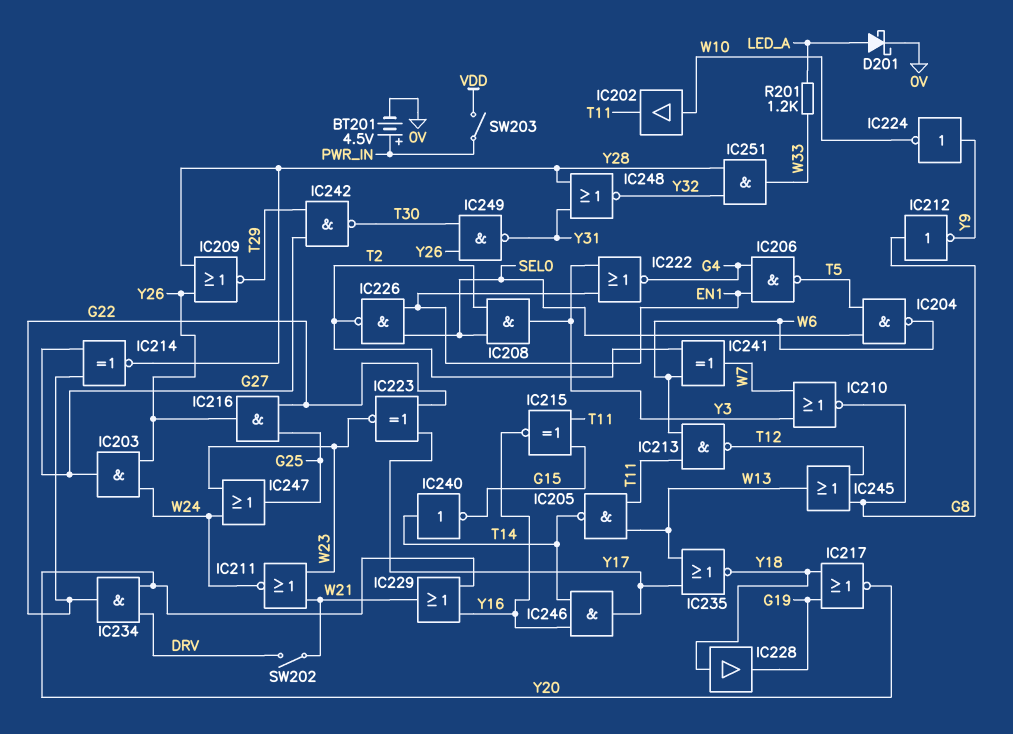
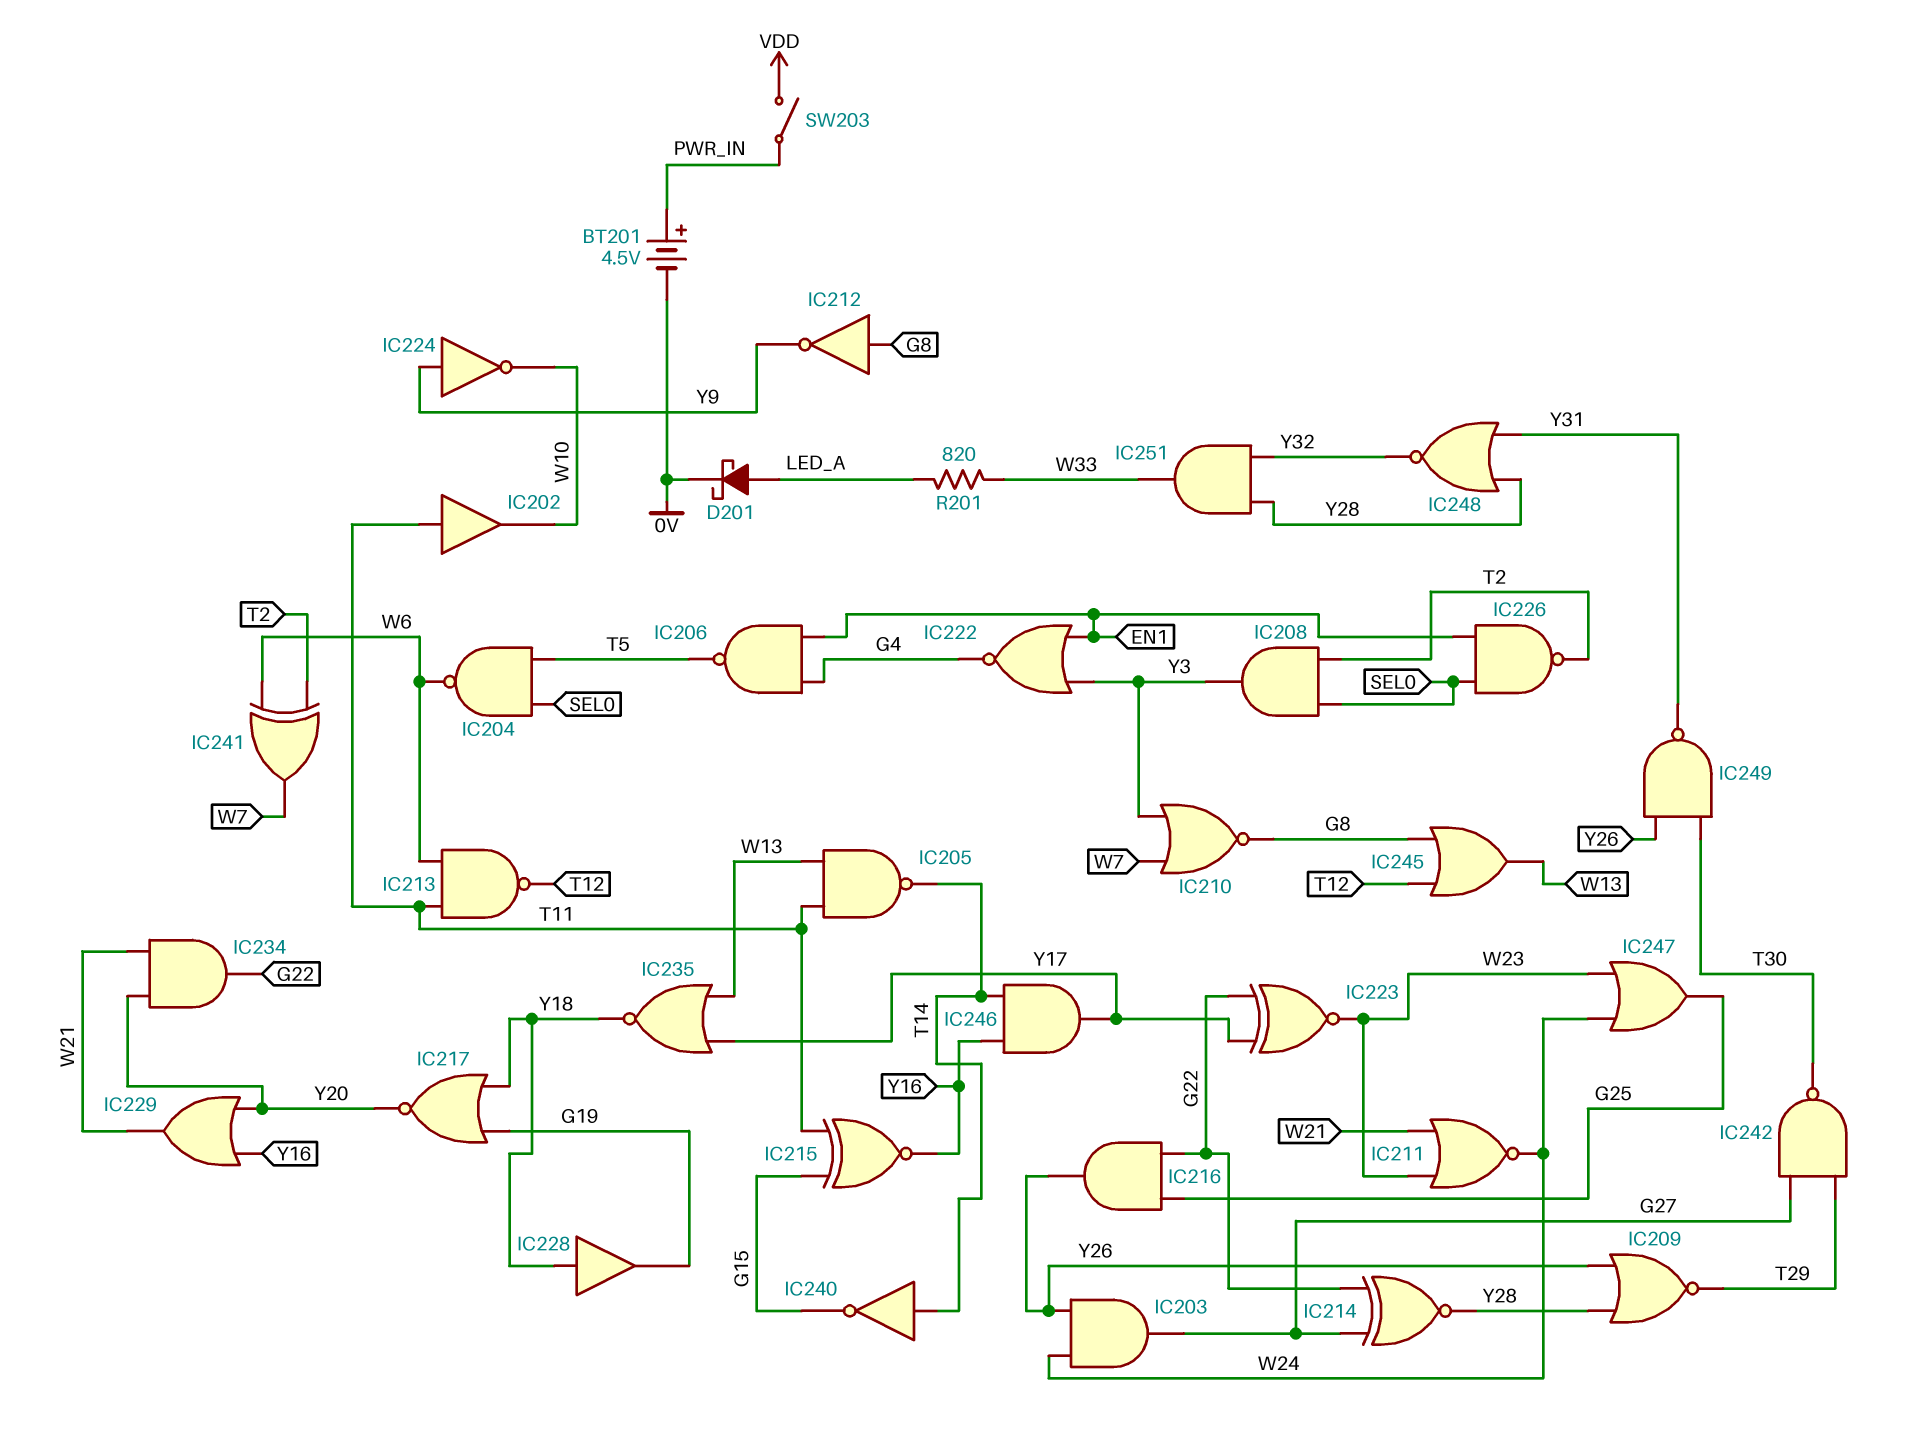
IC202: buffer (in W10, out T11) -> buffer (in T11, out W10)
IC234: AND (in DRV, in Y20, out G22) -> AND (in W21, in Y20, out G22)
R201: 1.2k (LED_A, W33) -> 820 (LED_A, W33)
SW202: switch (DRV, W21) -> none

